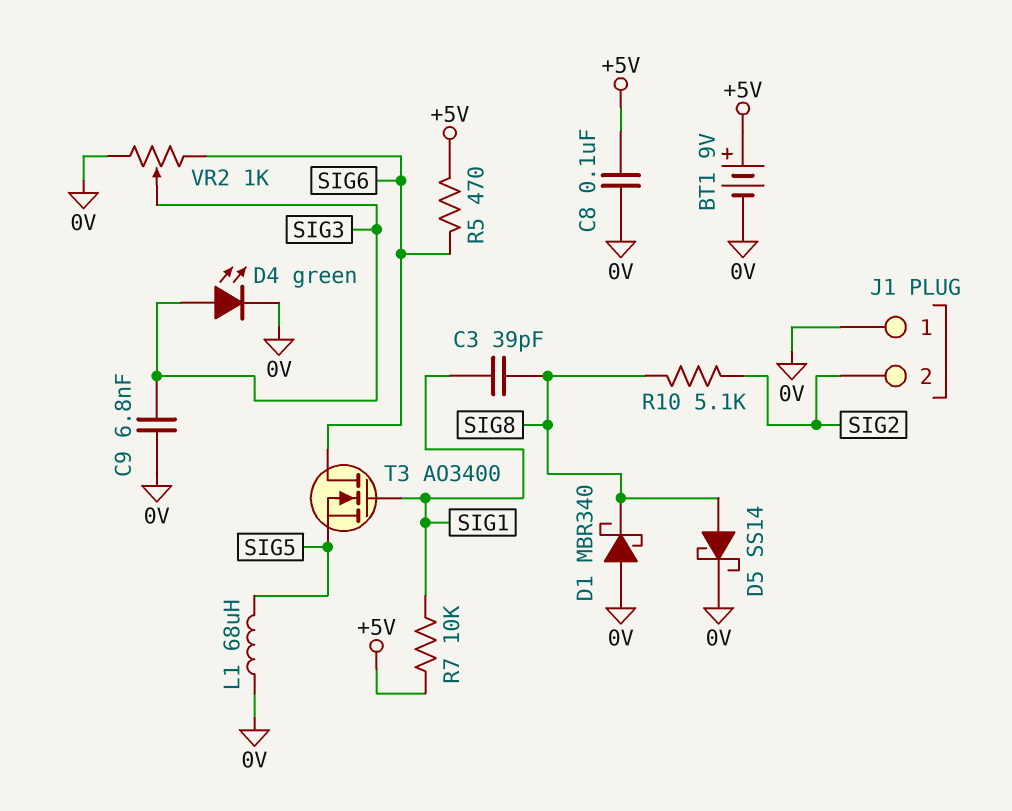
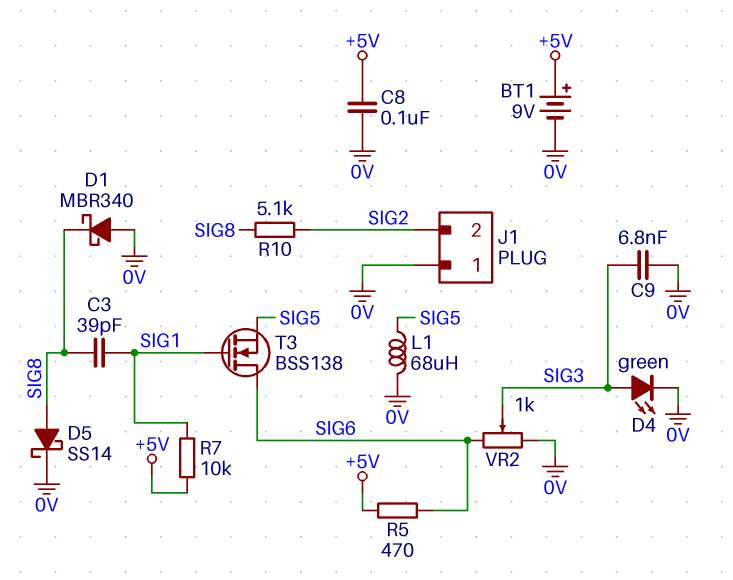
T3: NMOS AO3400 (G SIG1, D SIG6, S SIG5) -> NMOS BSS138 (G SIG1, D SIG6, S SIG5)

